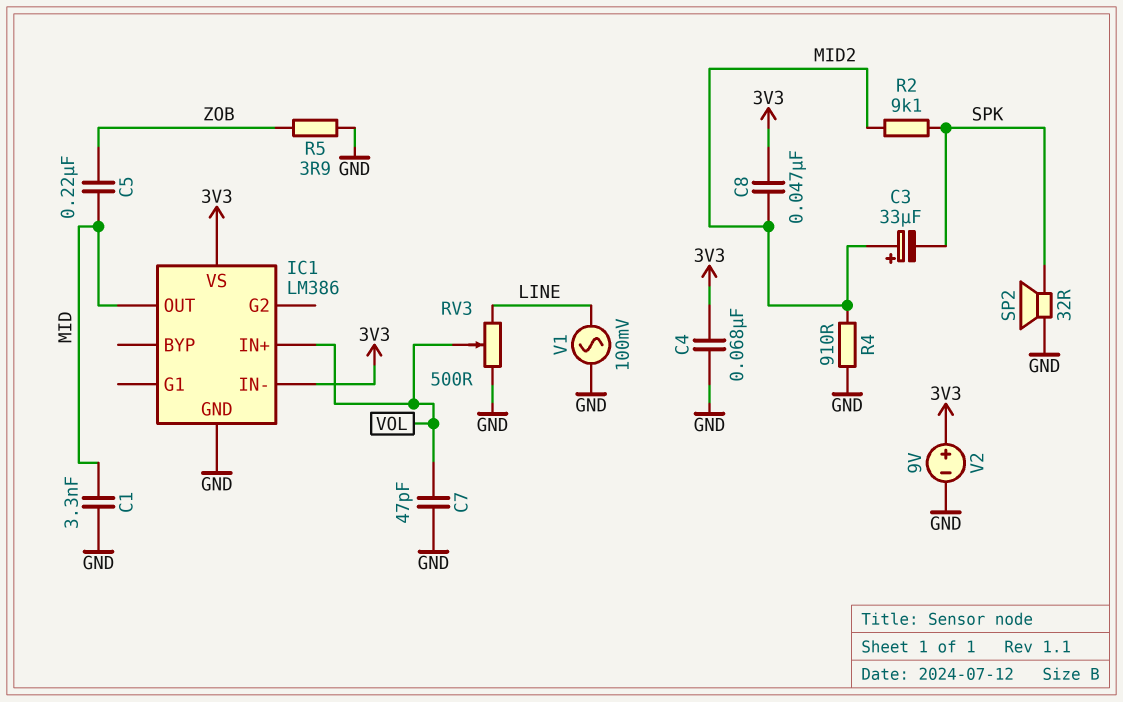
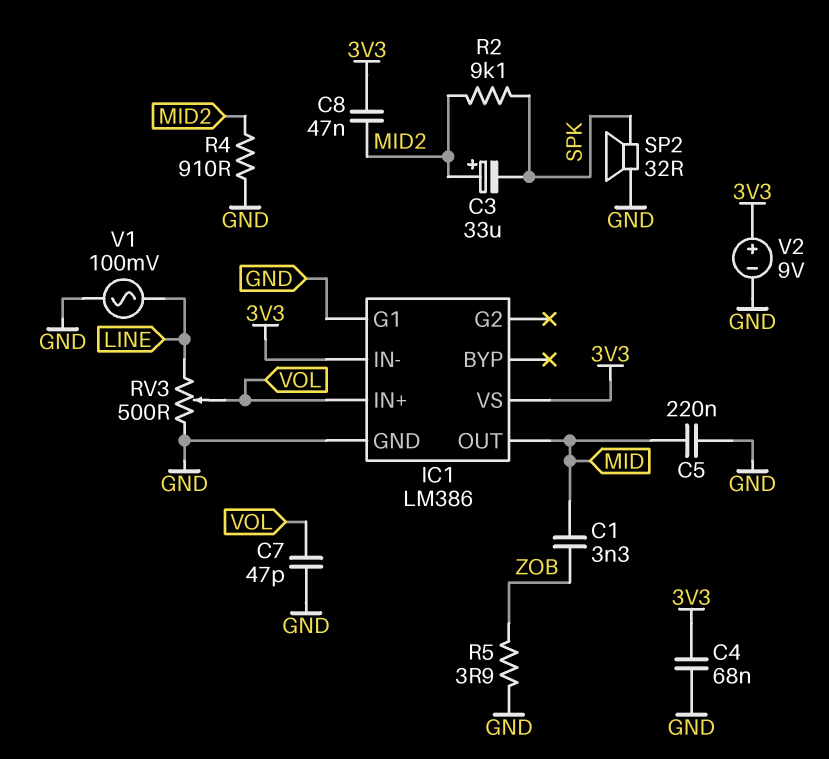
C1: 3.3nF (GND, MID) -> 3.3nF (MID, ZOB)
C5: 220nF (MID, ZOB) -> 220nF (GND, MID)
IC1 pin G1: none -> GND

